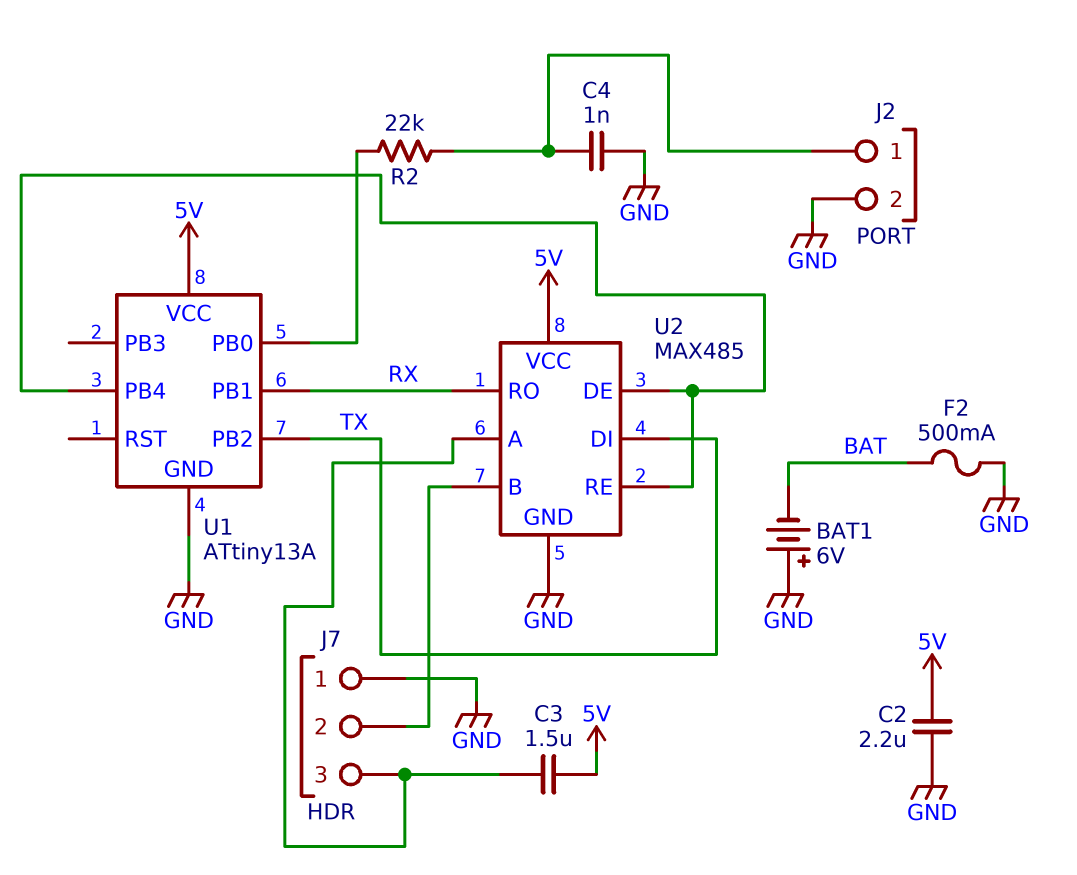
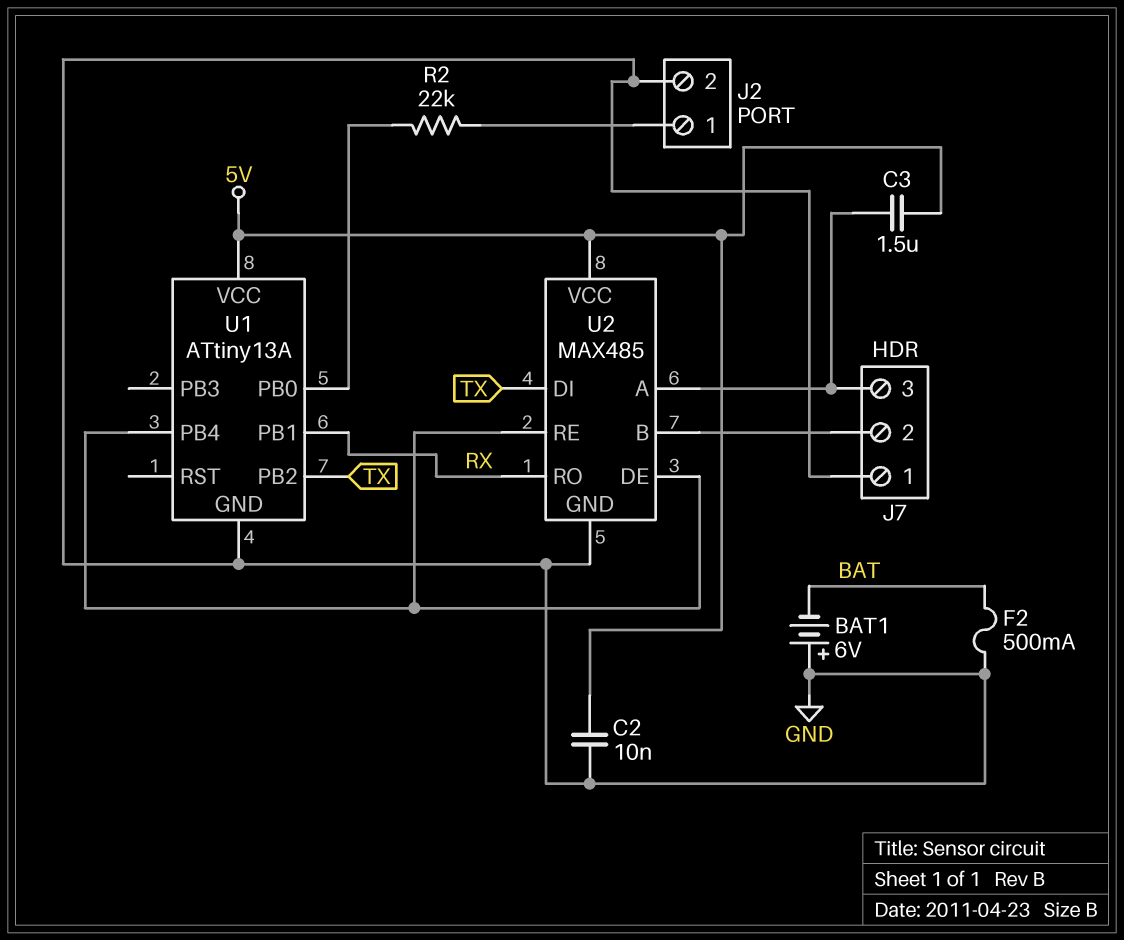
C2: 2.2uF (5V, GND) -> 10nF (5V, GND)
C4: 1nF (GND, J2/1) -> none

